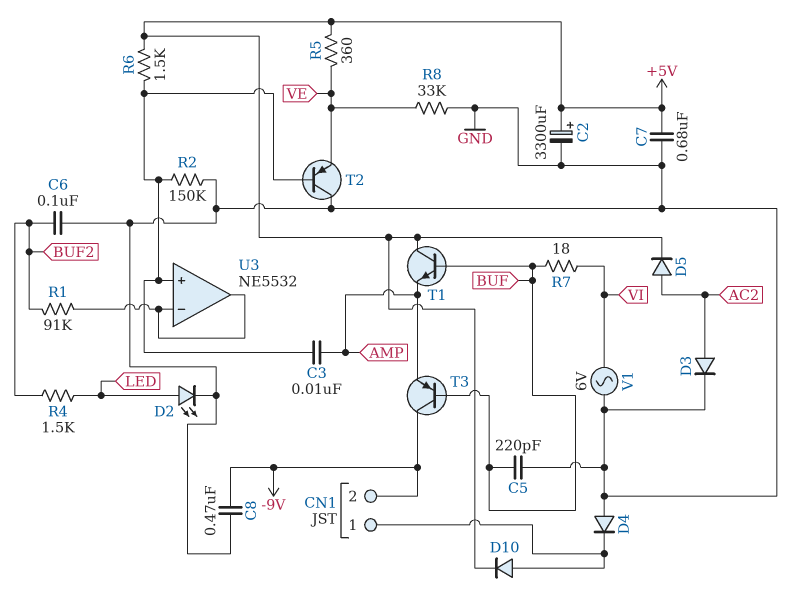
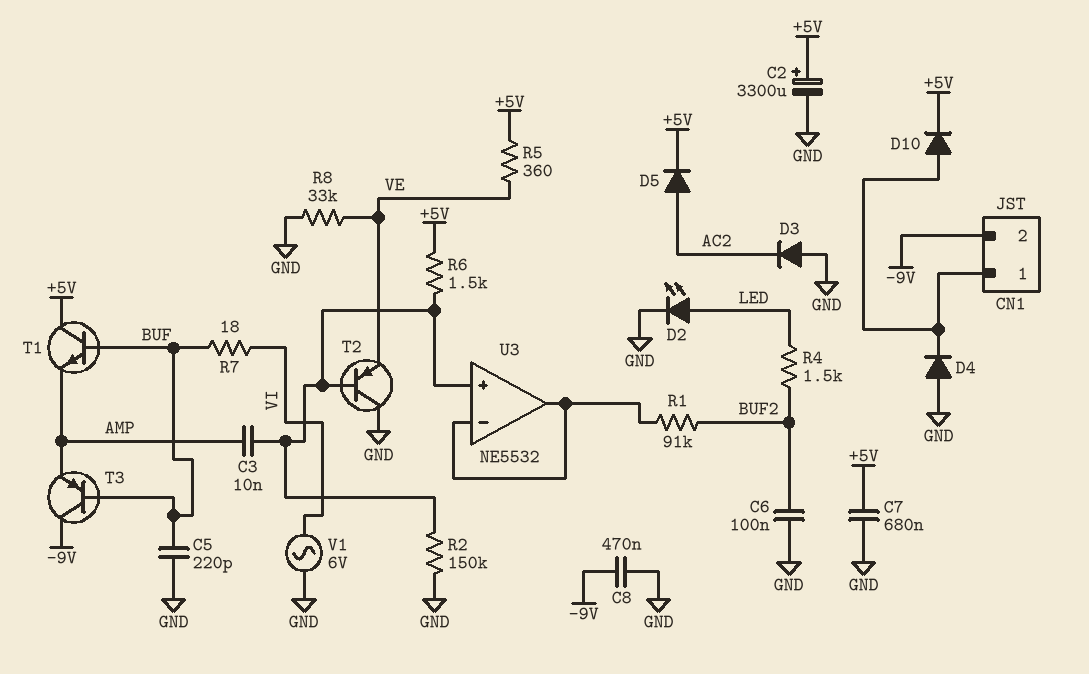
D3: diode (A AC2, K GND) -> diode (A GND, K AC2)

